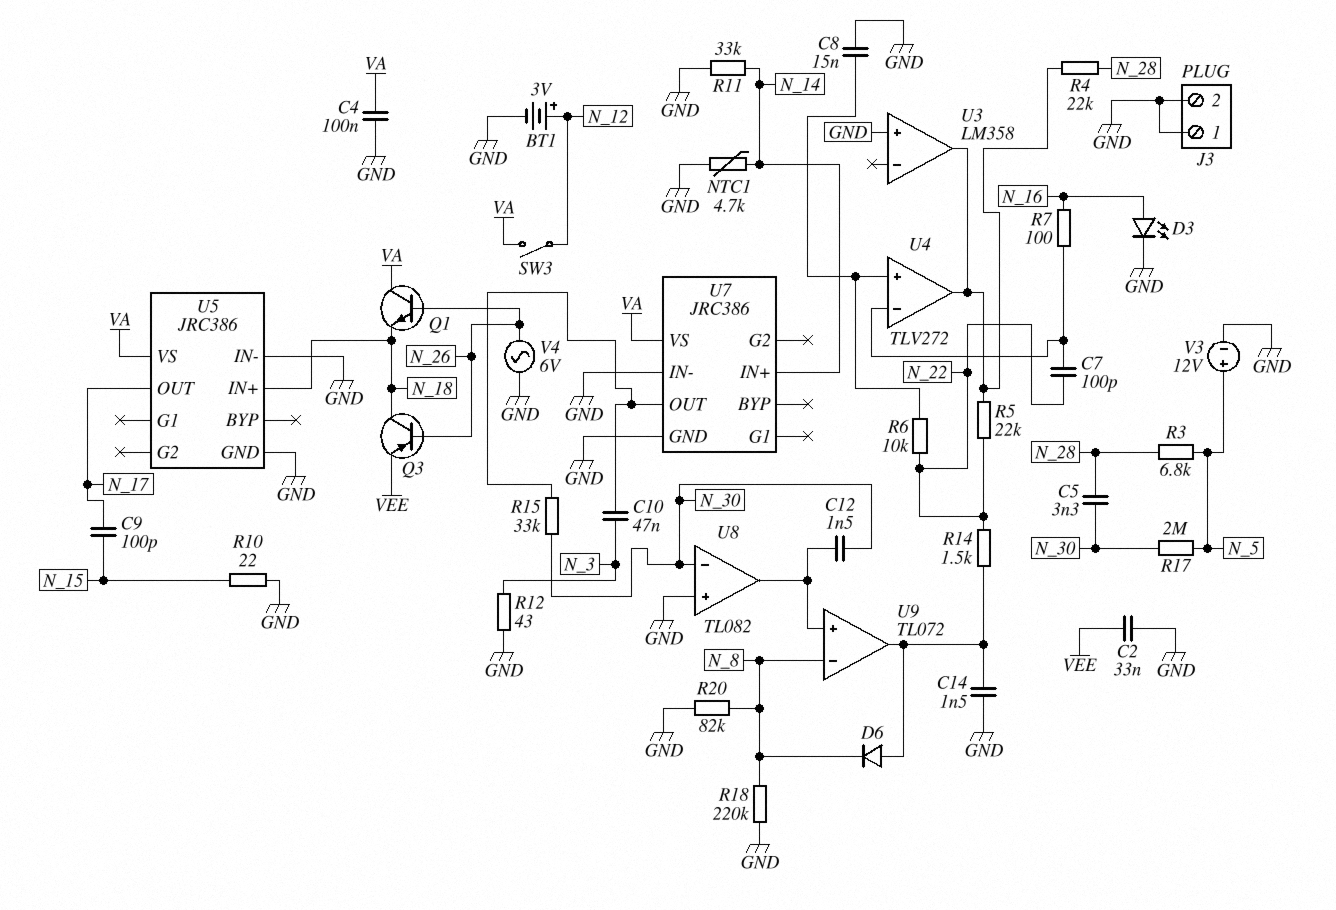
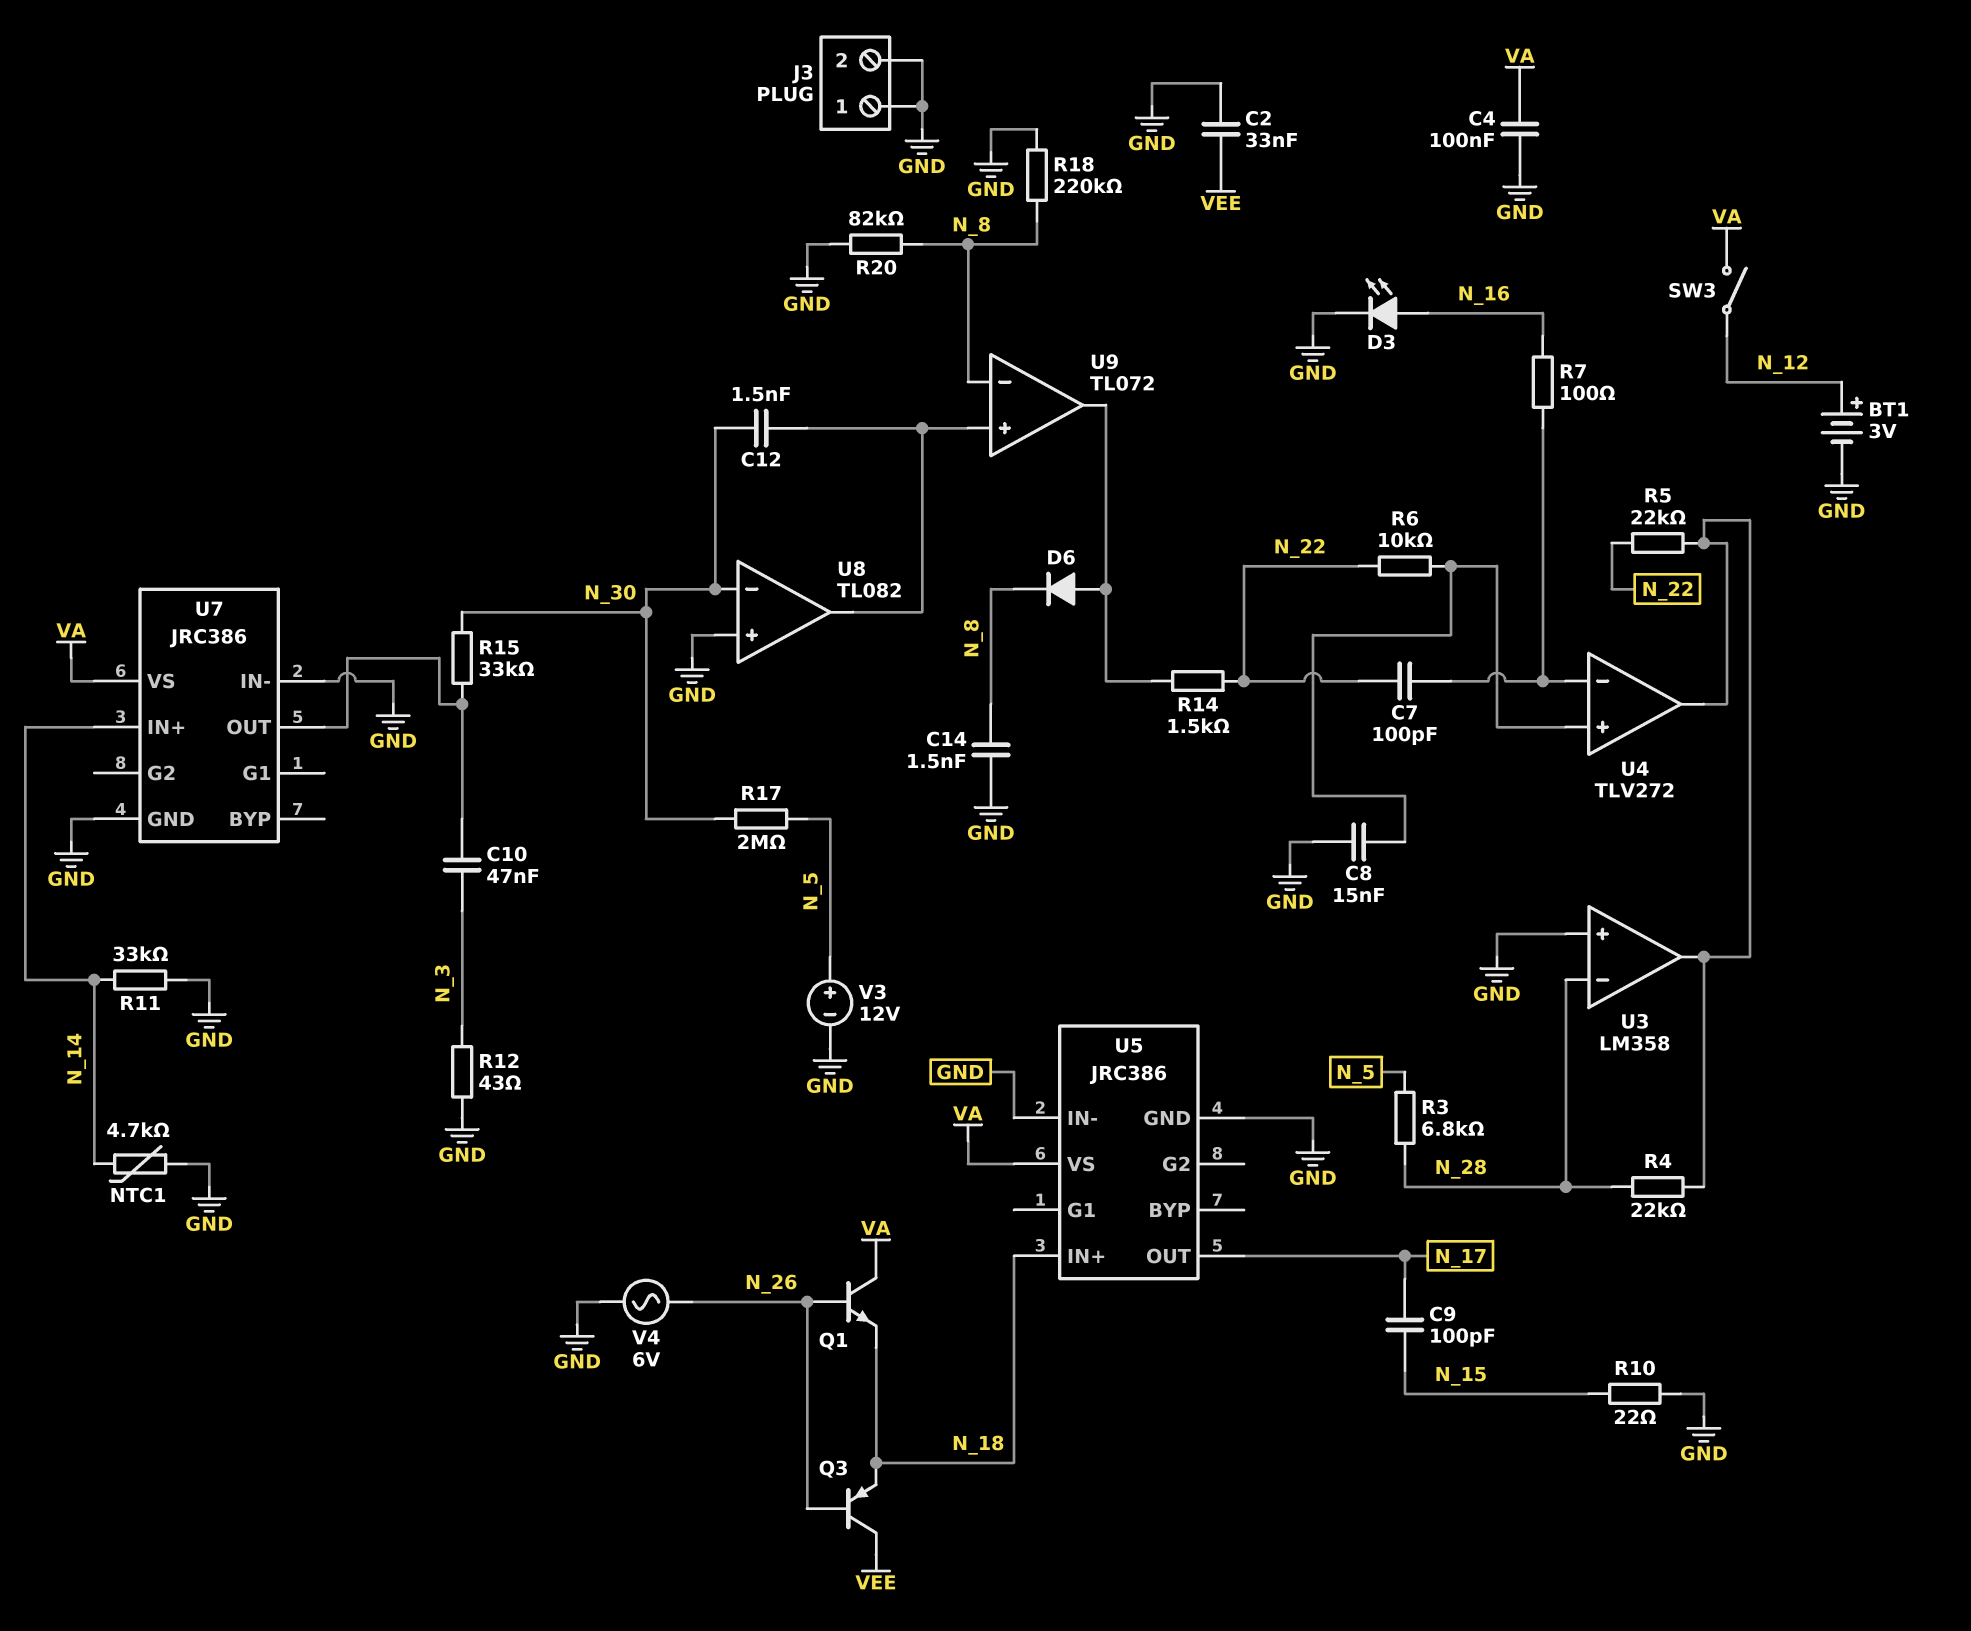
C5: 3.3nF (N_28, N_30) -> none
C14: 1.5nF (GND, U9/out) -> 1.5nF (GND, N_8)
Q3: PNP (B N_26, C N_18, E VEE) -> PNP (B N_26, C VEE, E N_18)
U3 pin in-: none -> N_28

